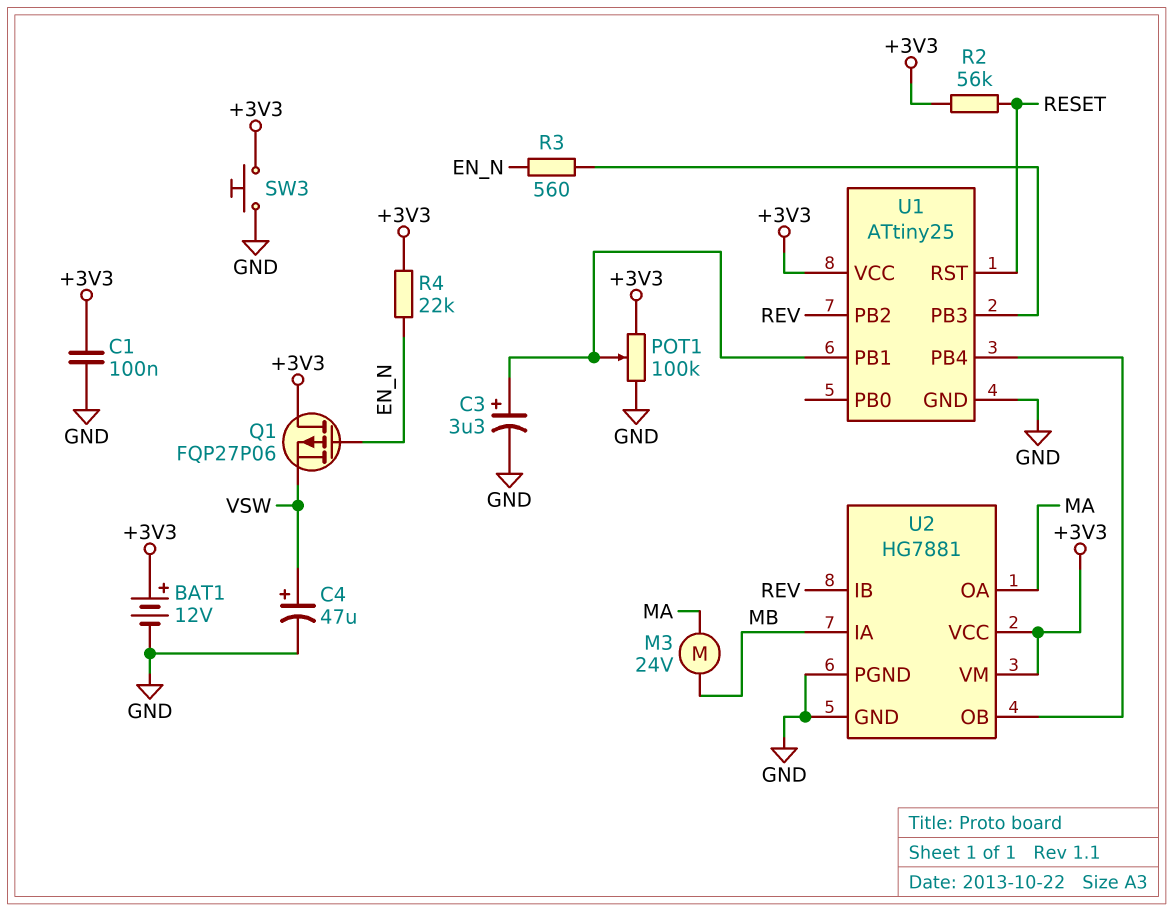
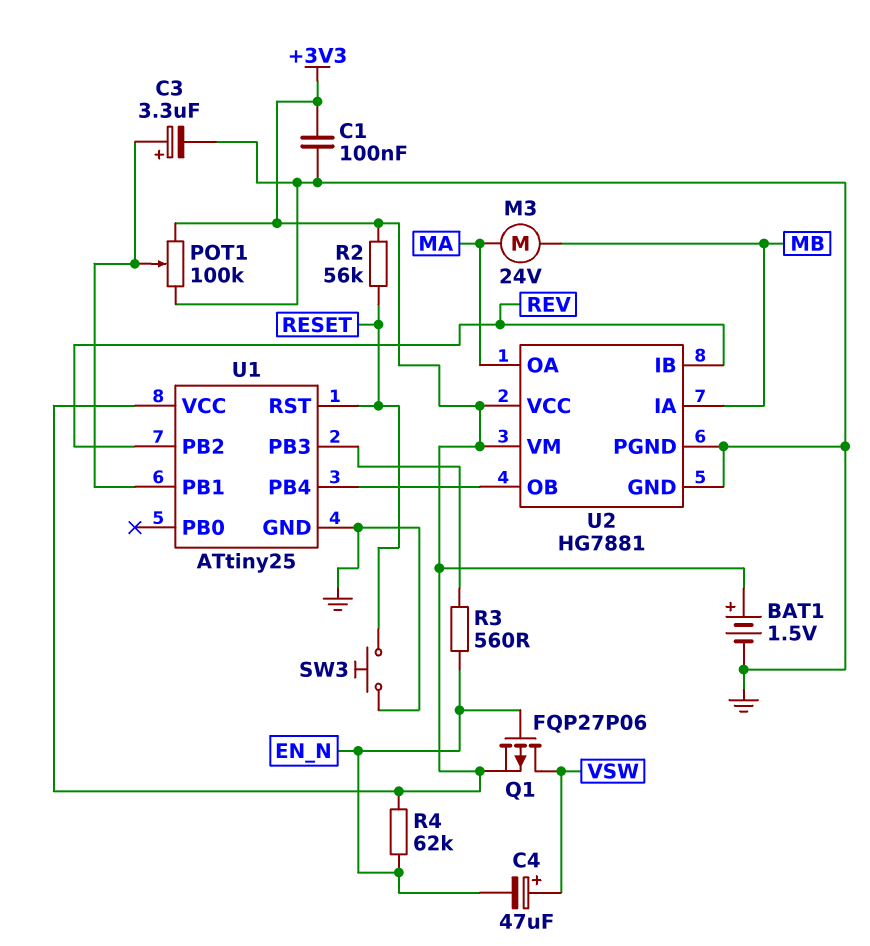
BAT1: 12V (plus +3V3, minus GND) -> 1.5V (plus +3V3, minus GND)
C4: 47uF (plus VSW, minus GND) -> 47uF (plus VSW, minus EN_N)
Q1: PMOS FQP27P06 (G EN_N, D +3V3, S VSW) -> PMOS FQP27P06 (G EN_N, D VSW, S +3V3)
R4: 22k (+3V3, EN_N) -> 62k (+3V3, EN_N)
SW3: button (+3V3, GND) -> button (GND, RESET)

